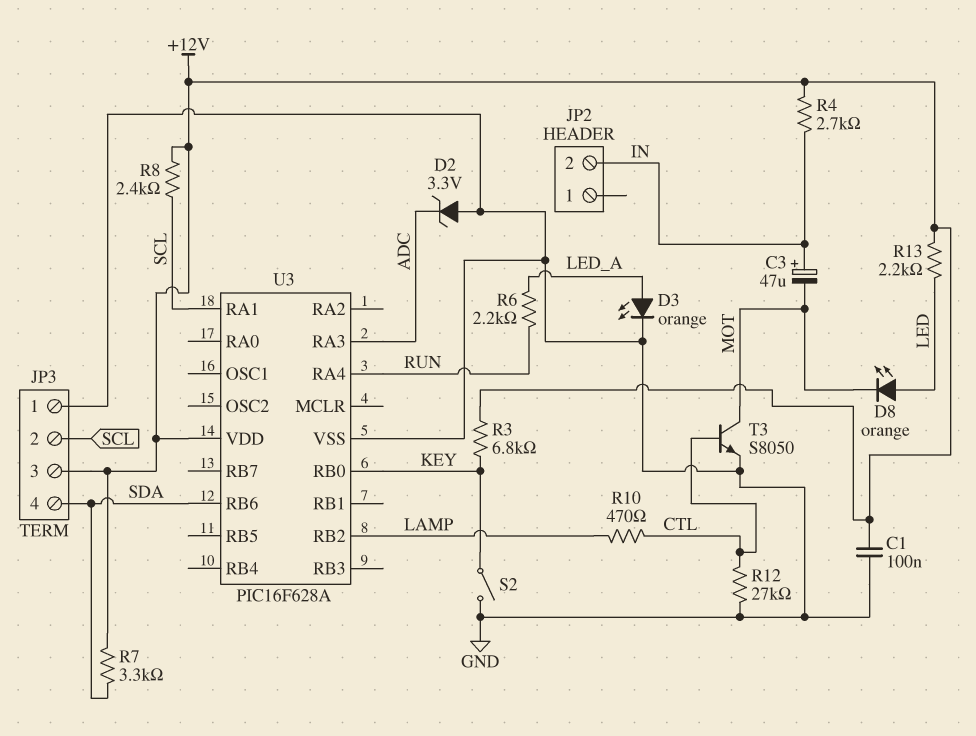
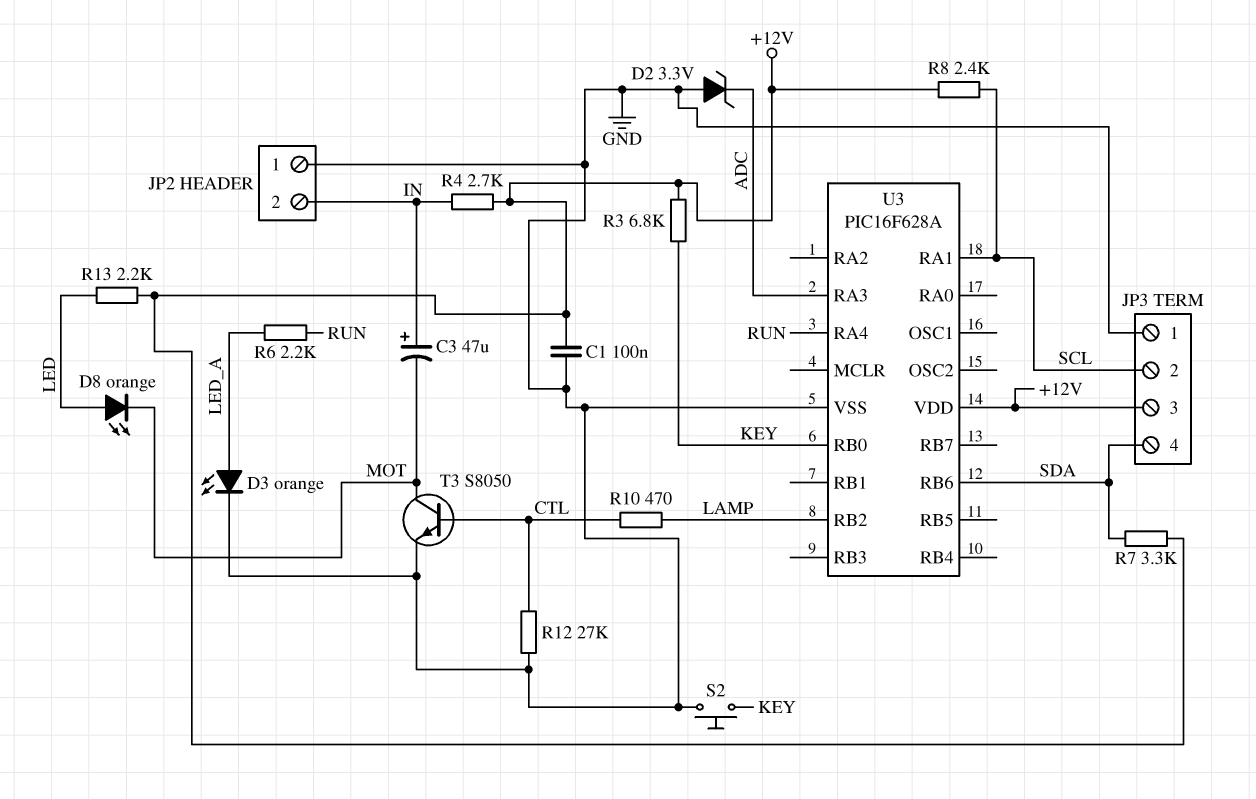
JP2 pin 1: none -> GND
S2: switch (GND, KEY) -> button (GND, KEY)

